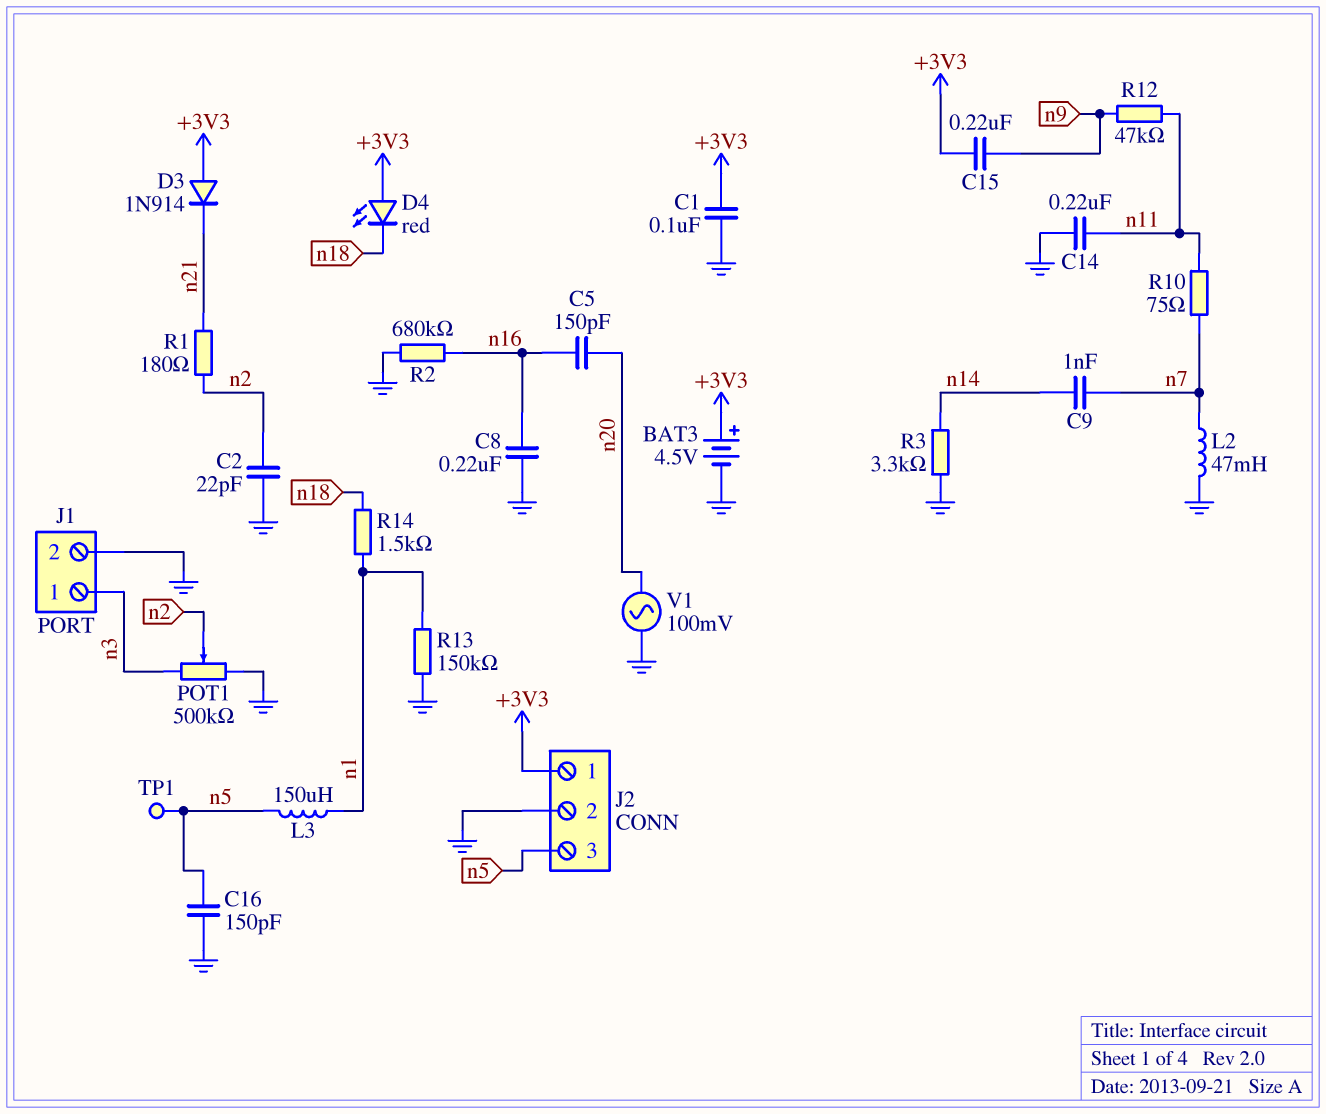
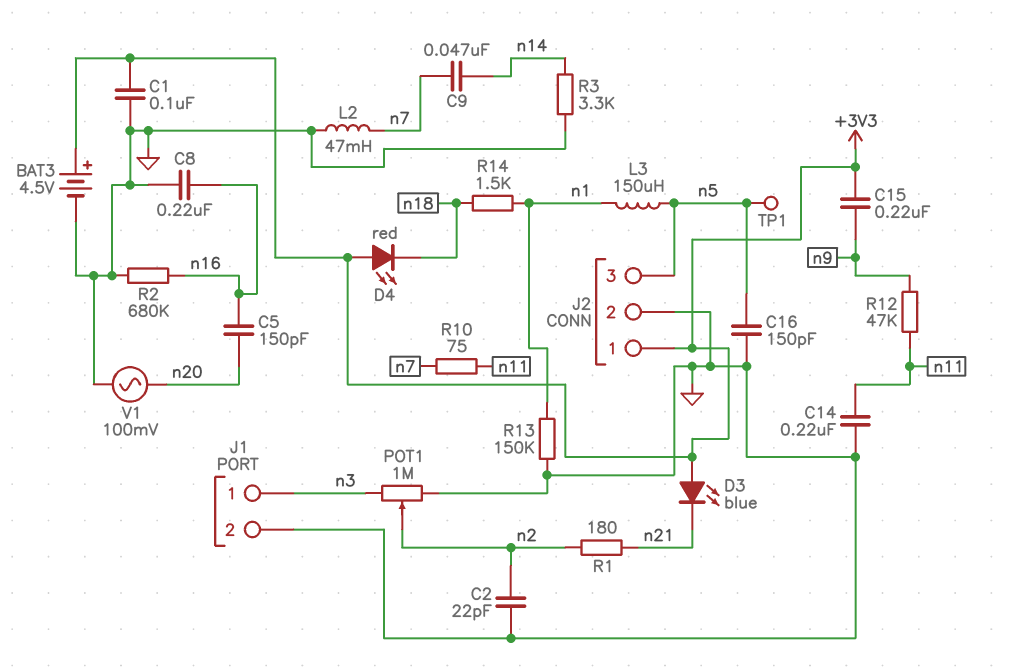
C9: 1nF (n7, n14) -> 47nF (n7, n14)
D3: diode 1N914 (A +3V3, K n21) -> LED blue (A +3V3, K n21)
POT1: 500k (GND, n3, wiper n2) -> 1M (GND, n3, wiper n2)

